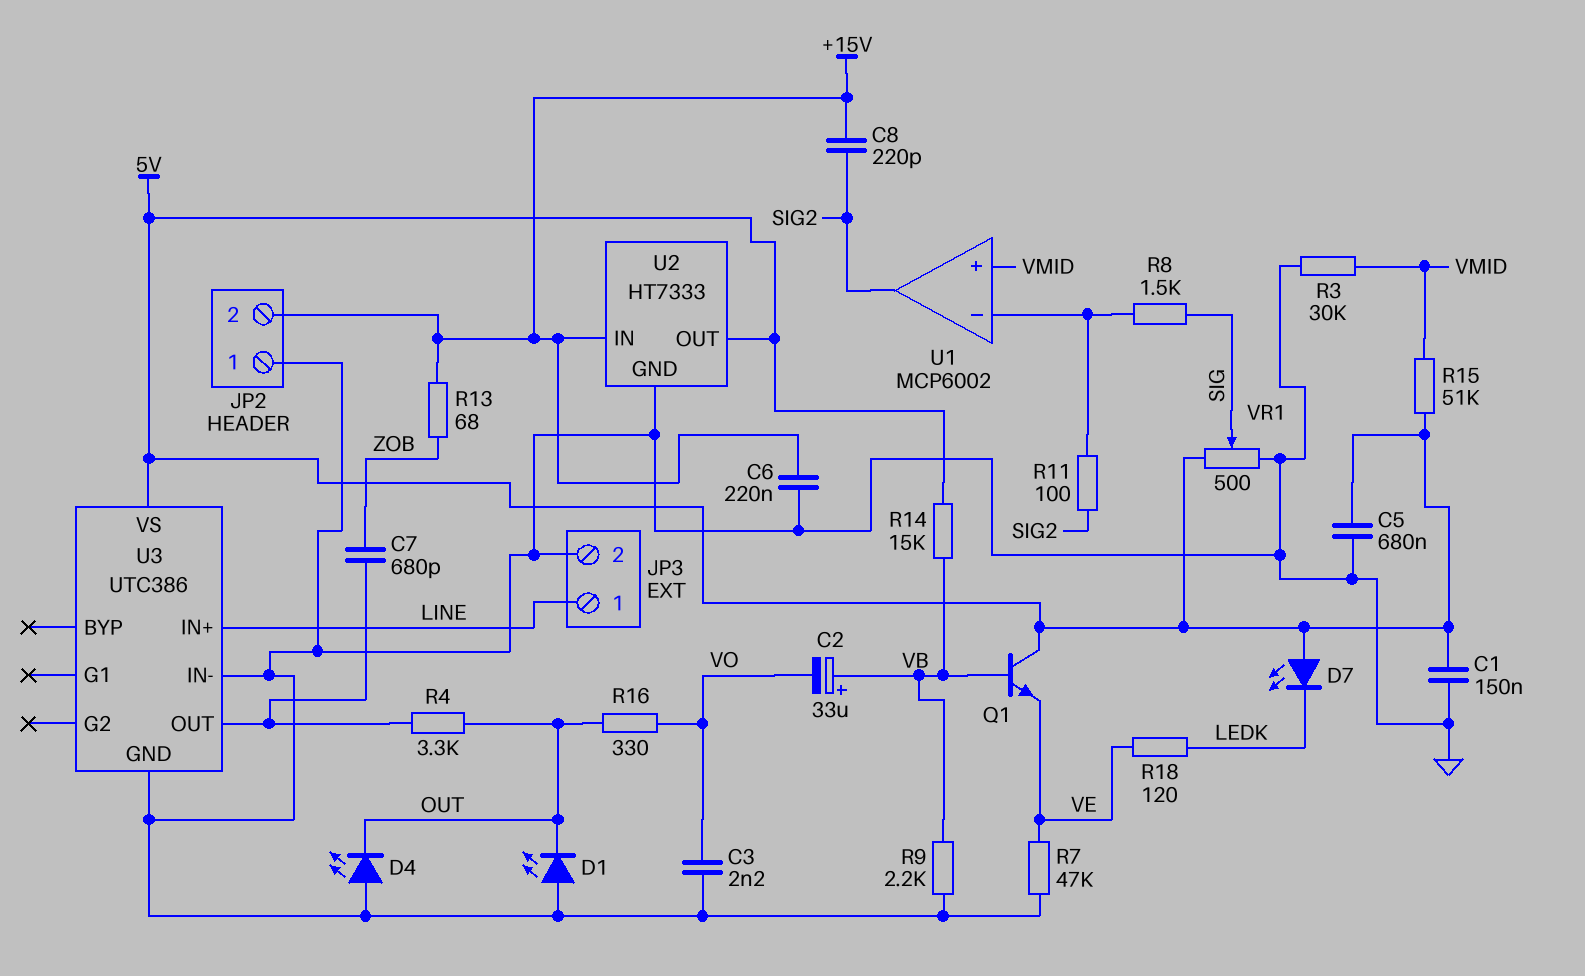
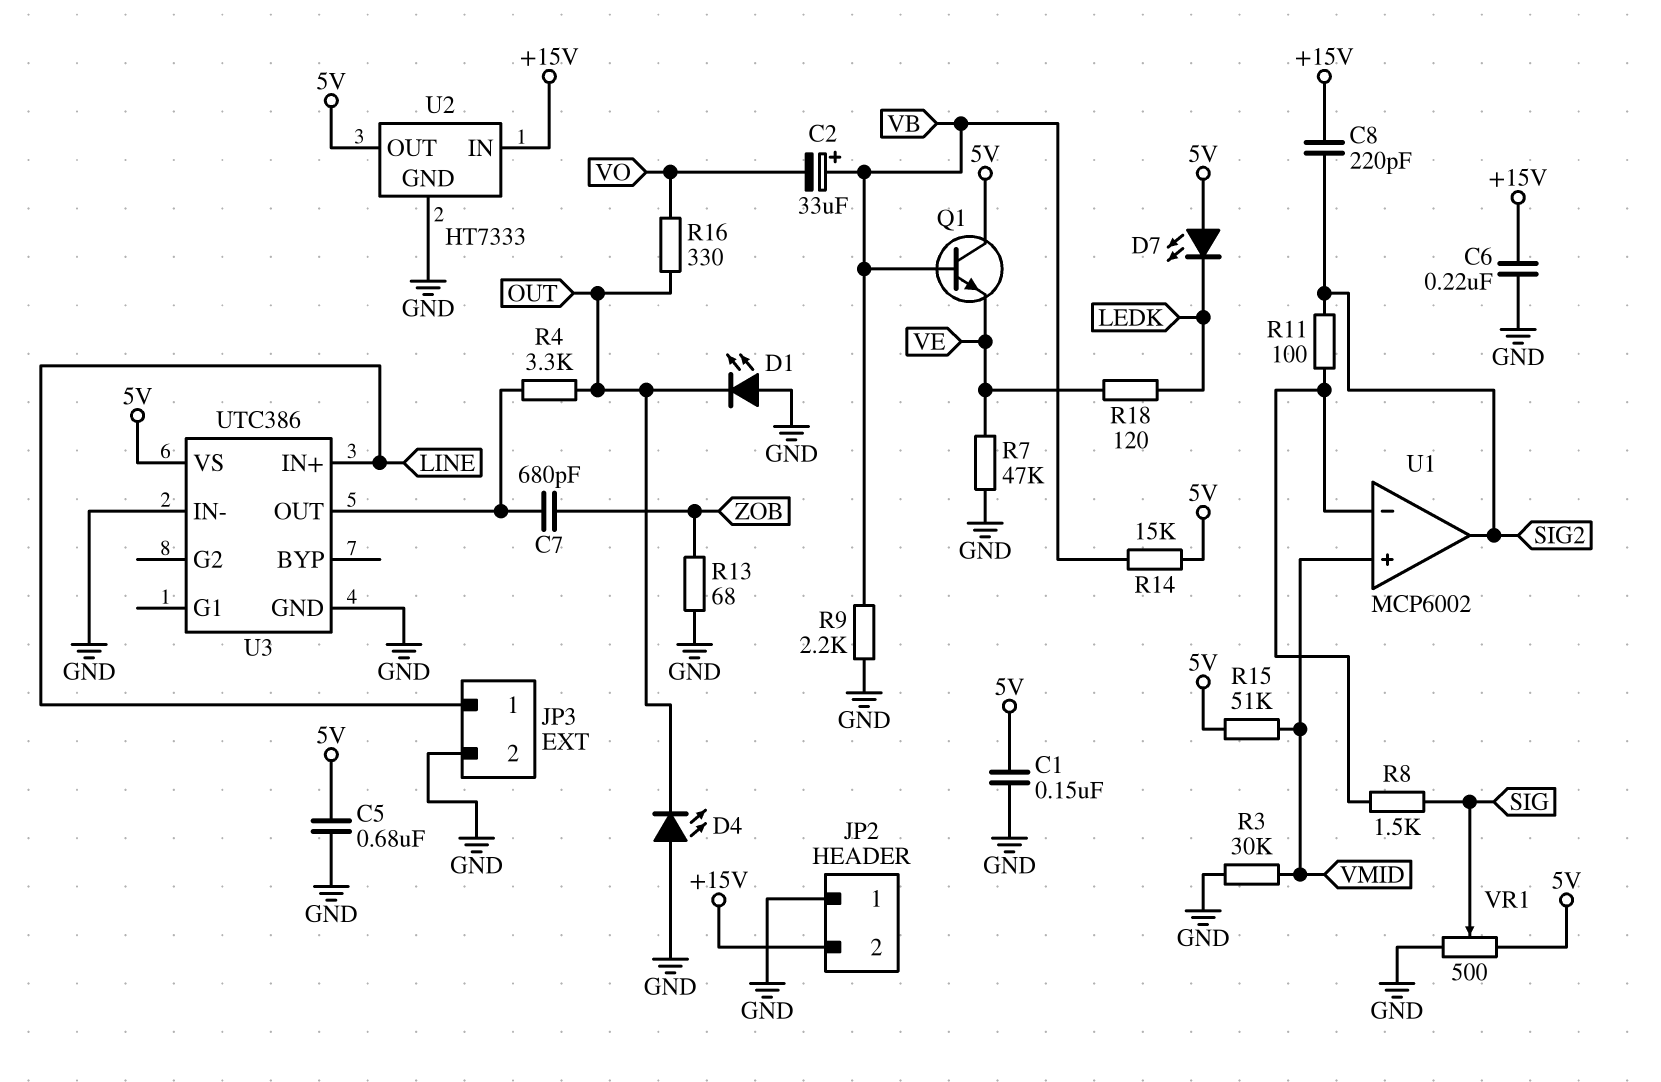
C3: 2.2nF (GND, VO) -> none
R13: 68 (+15V, ZOB) -> 68 (GND, ZOB)

